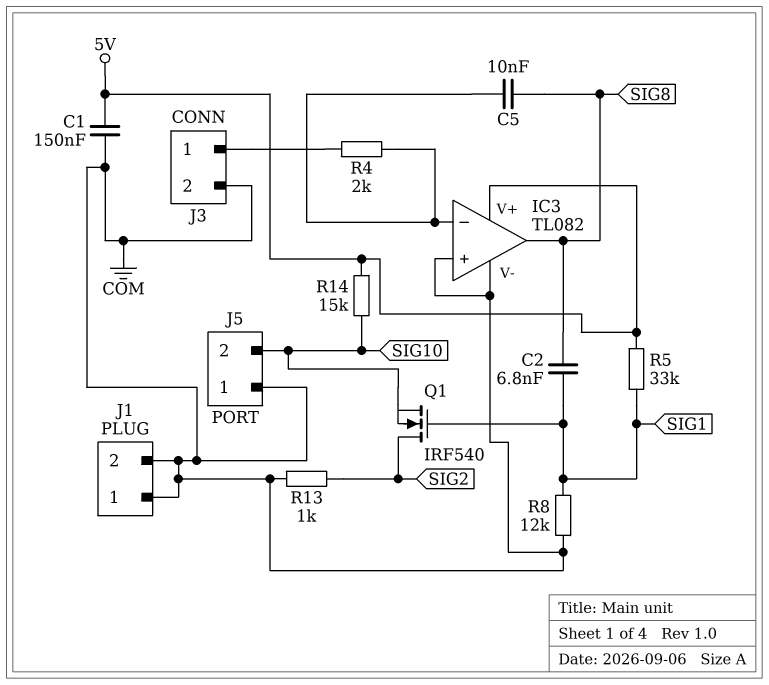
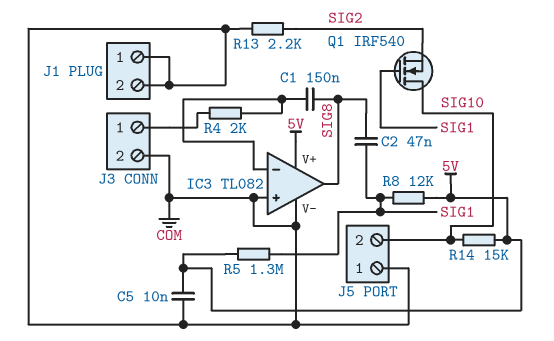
C1: 150nF (5V, COM) -> 150nF (IC3/in-, SIG8)
C2: 6.8nF (SIG1, SIG8) -> 47nF (SIG1, SIG8)
C5: 10nF (IC3/in-, SIG8) -> 10nF (5V, COM)
Q1: NMOS IRF540 (G SIG1, D SIG2, S SIG10) -> NMOS IRF540 (G SIG1, D SIG10, S SIG2)
R5: 33k (5V, SIG1) -> 1.3M (5V, SIG1)
R8: 12k (COM, SIG1) -> 12k (5V, SIG1)
R13: 1k (COM, SIG2) -> 2.2k (COM, SIG2)

